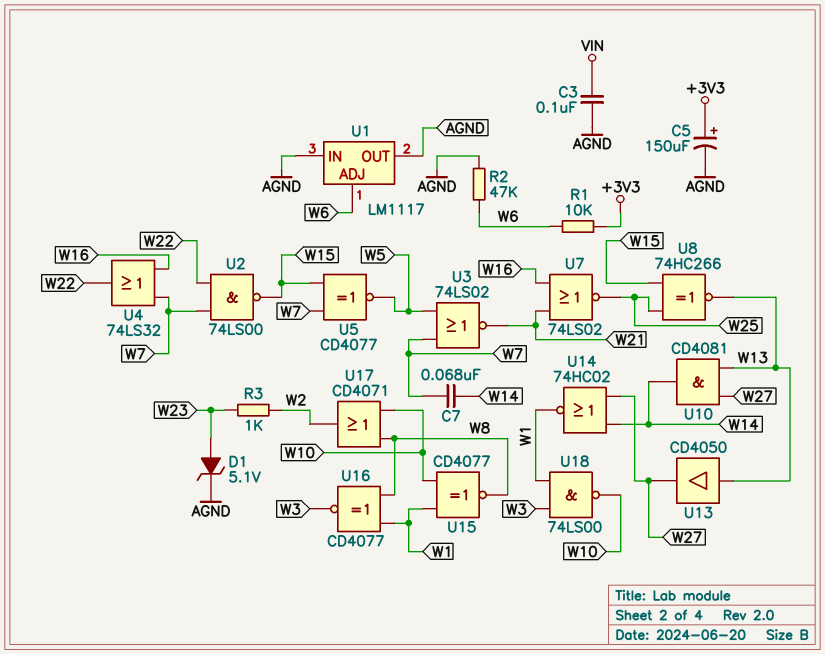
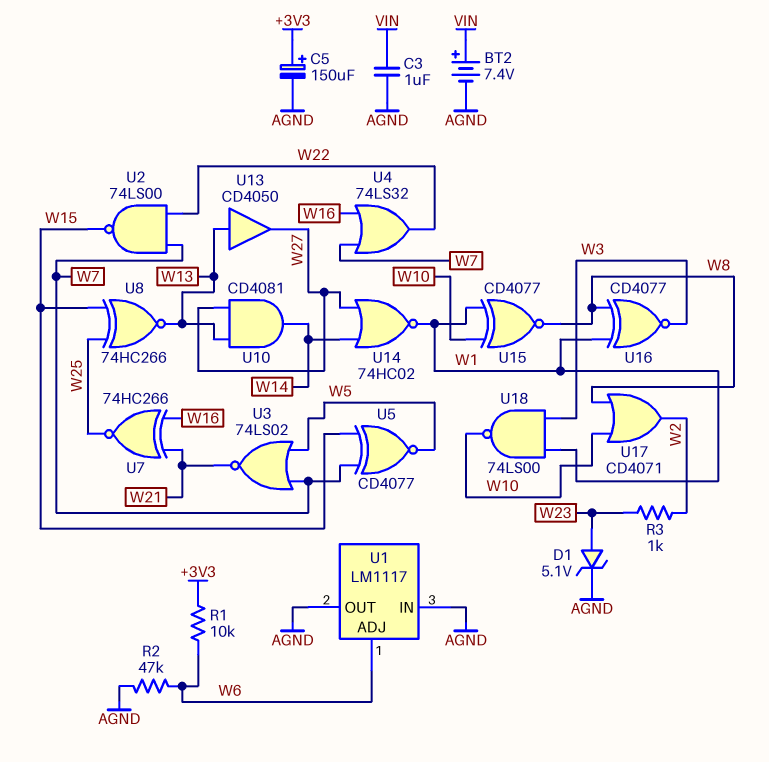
BT2: none -> 7.4V (plus VIN, minus AGND)
C3: 100nF (AGND, VIN) -> 1uF (AGND, VIN)
C7: 68nF (W7, W14) -> none
U7: NOR 74LS02 (in W16, in W21, out W25) -> XNOR 74HC266 (in W16, in W21, out W25)

